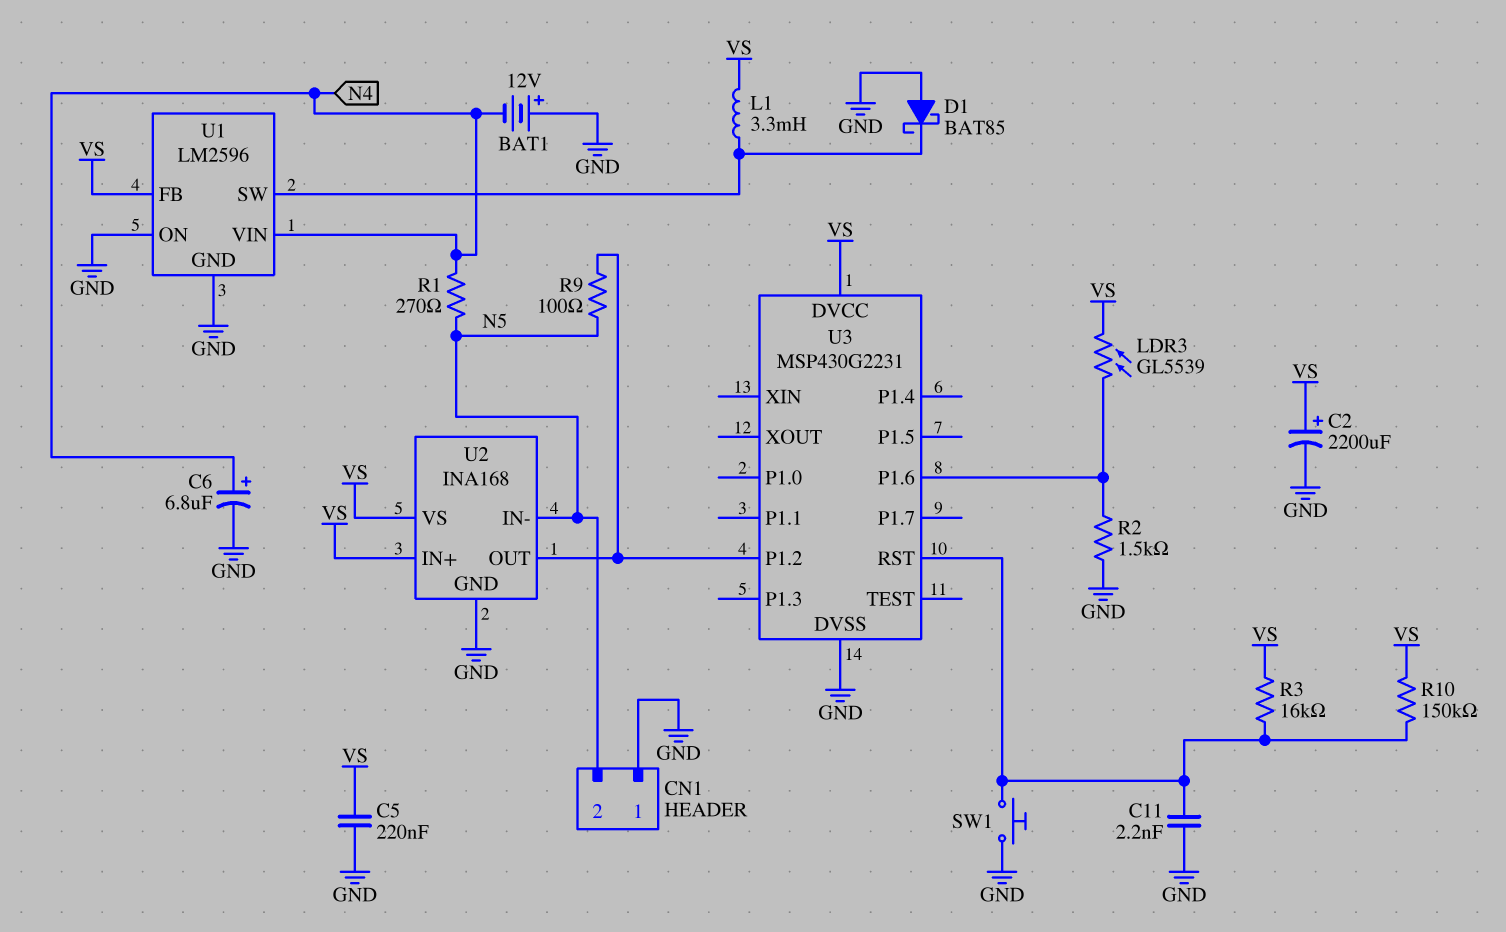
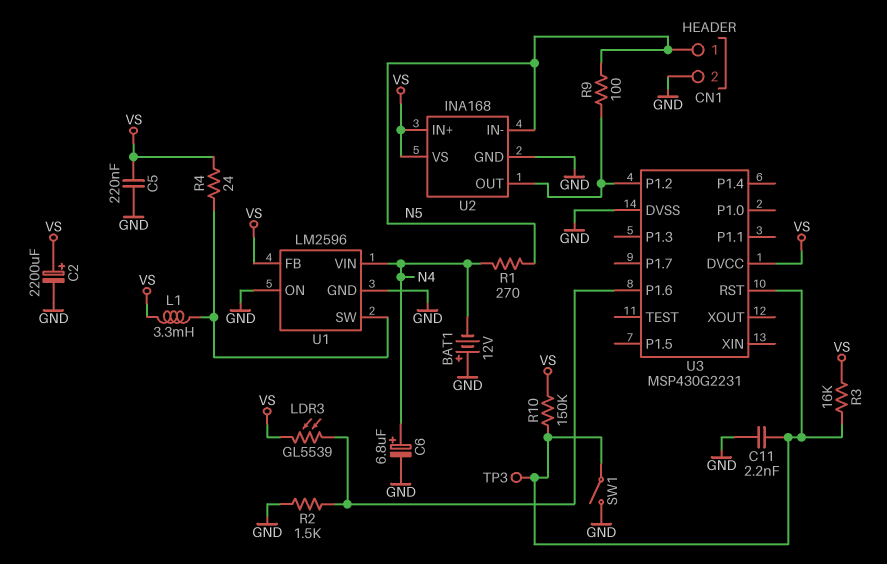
CN1 pin 1: GND -> N5
CN1 pin 2: N5 -> GND
D1: schottky BAT85 (A GND, K U1/SW) -> none
R4: none -> 24 (U1/SW, VS)
SW1: button (GND, U3/RST) -> switch (GND, U3/RST)
TP3: none -> test point (U3/RST)

